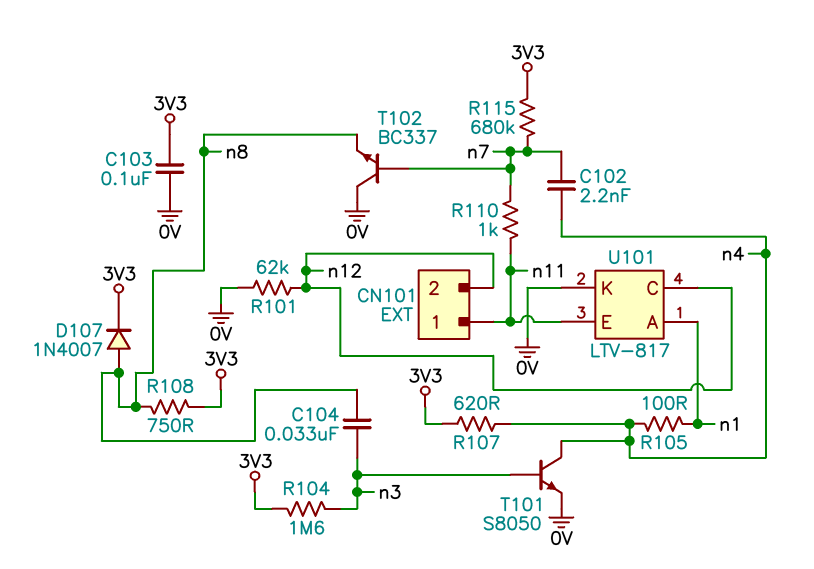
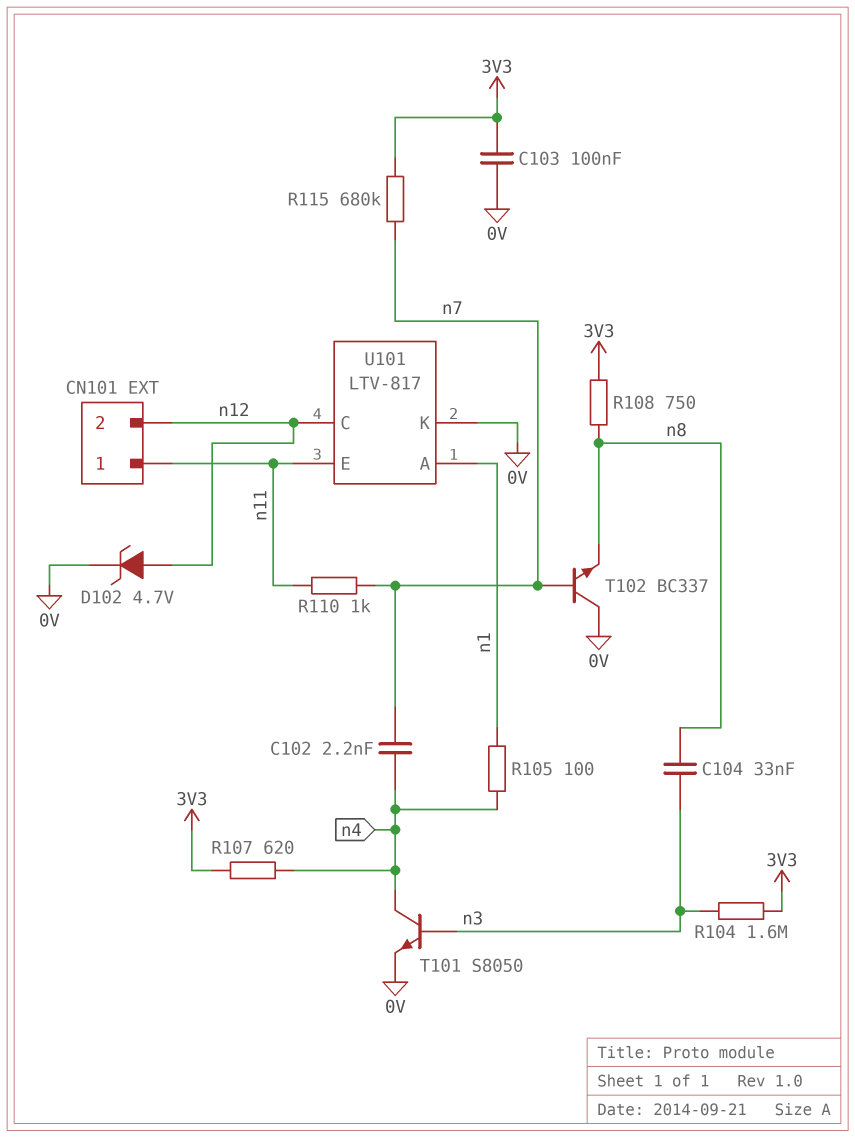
D102: none -> zener 4.7V (A n12, K 0V)
D107: diode 1N4007 (A n8, K 3V3) -> none
R101: 62k (0V, n12) -> none

